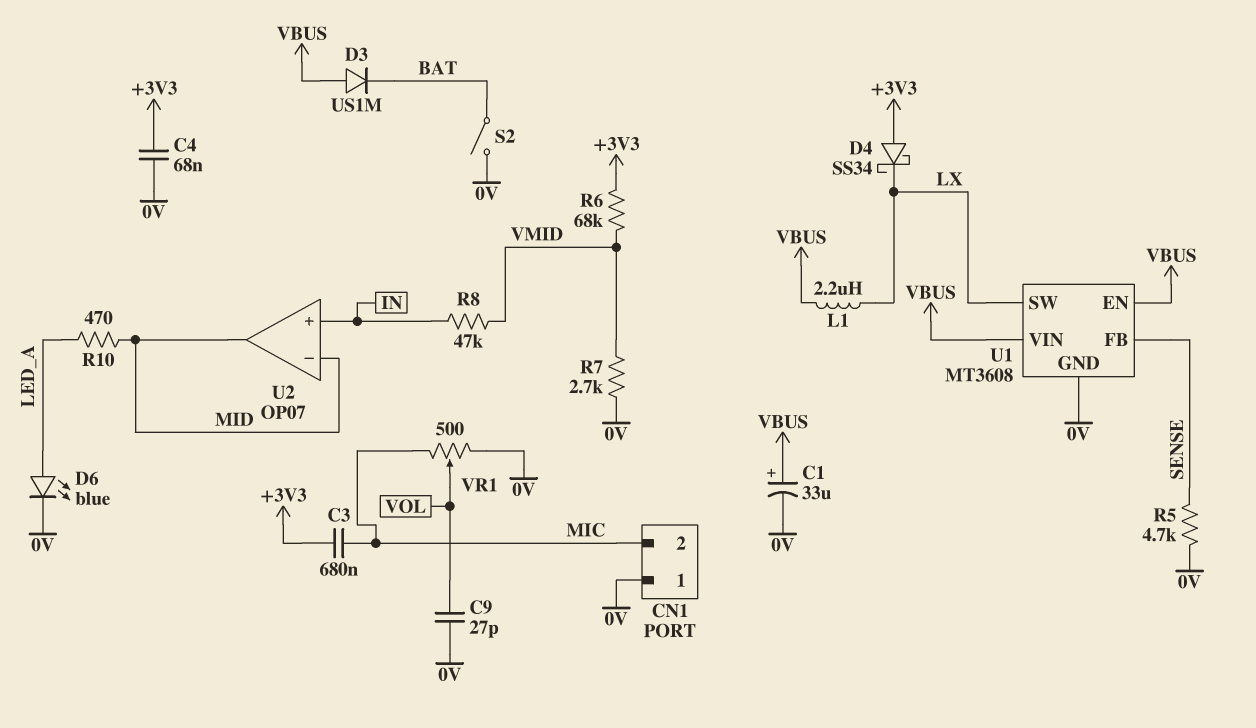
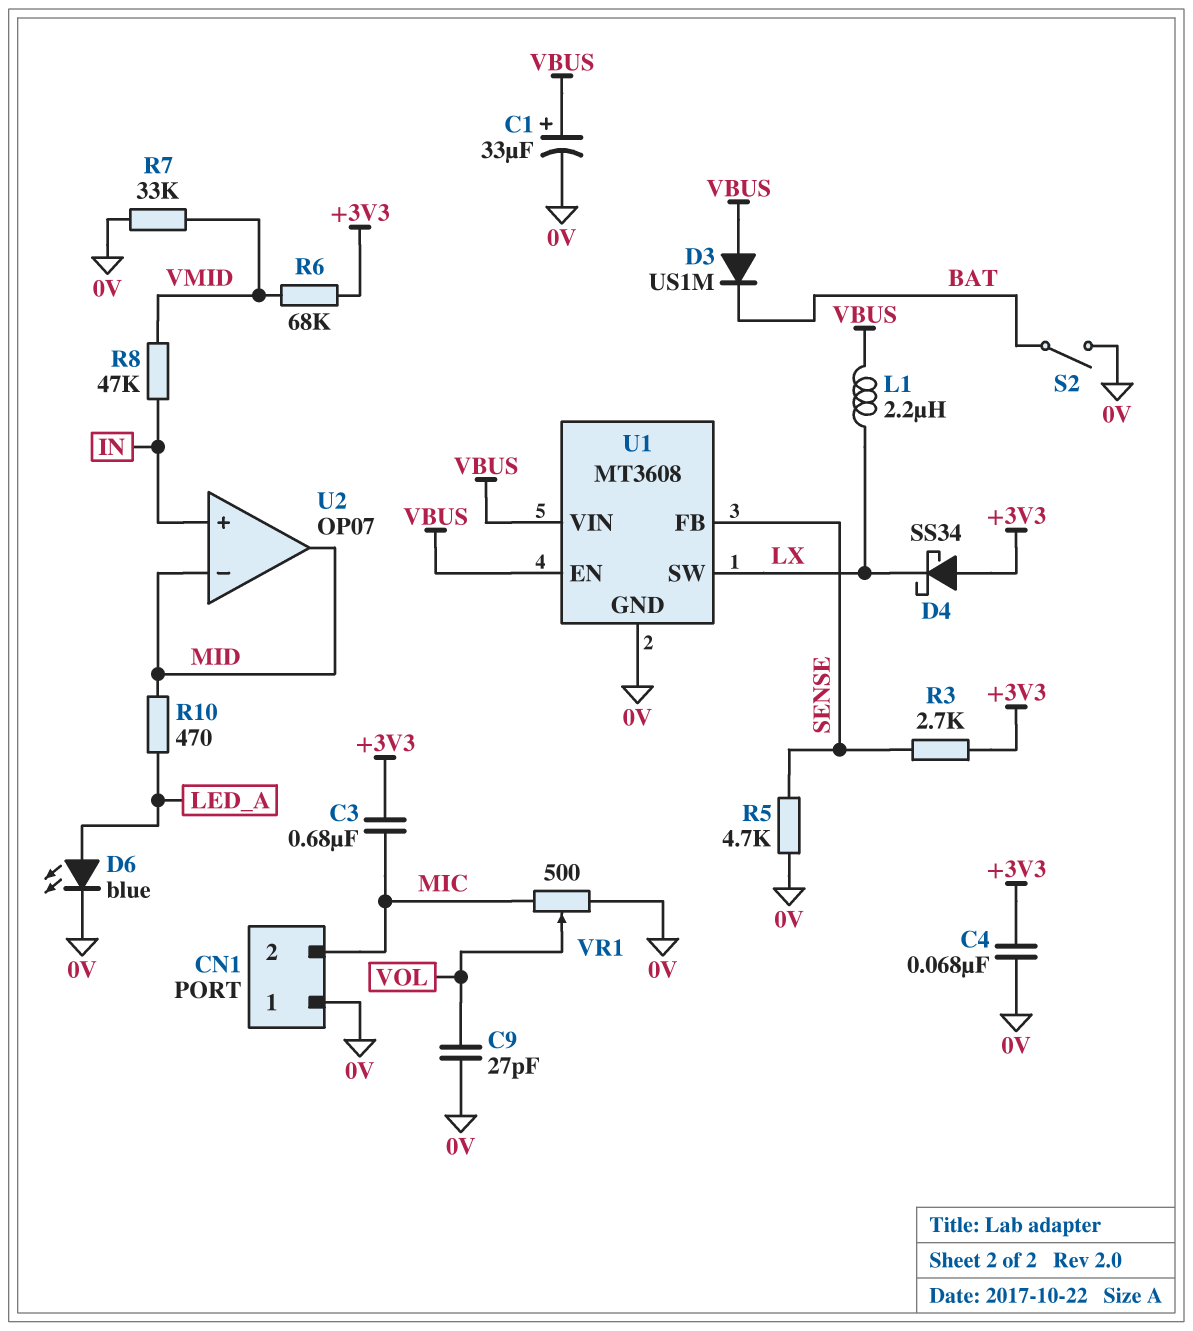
R3: none -> 2.7k (+3V3, SENSE)
R7: 2.7k (0V, VMID) -> 33k (0V, VMID)

